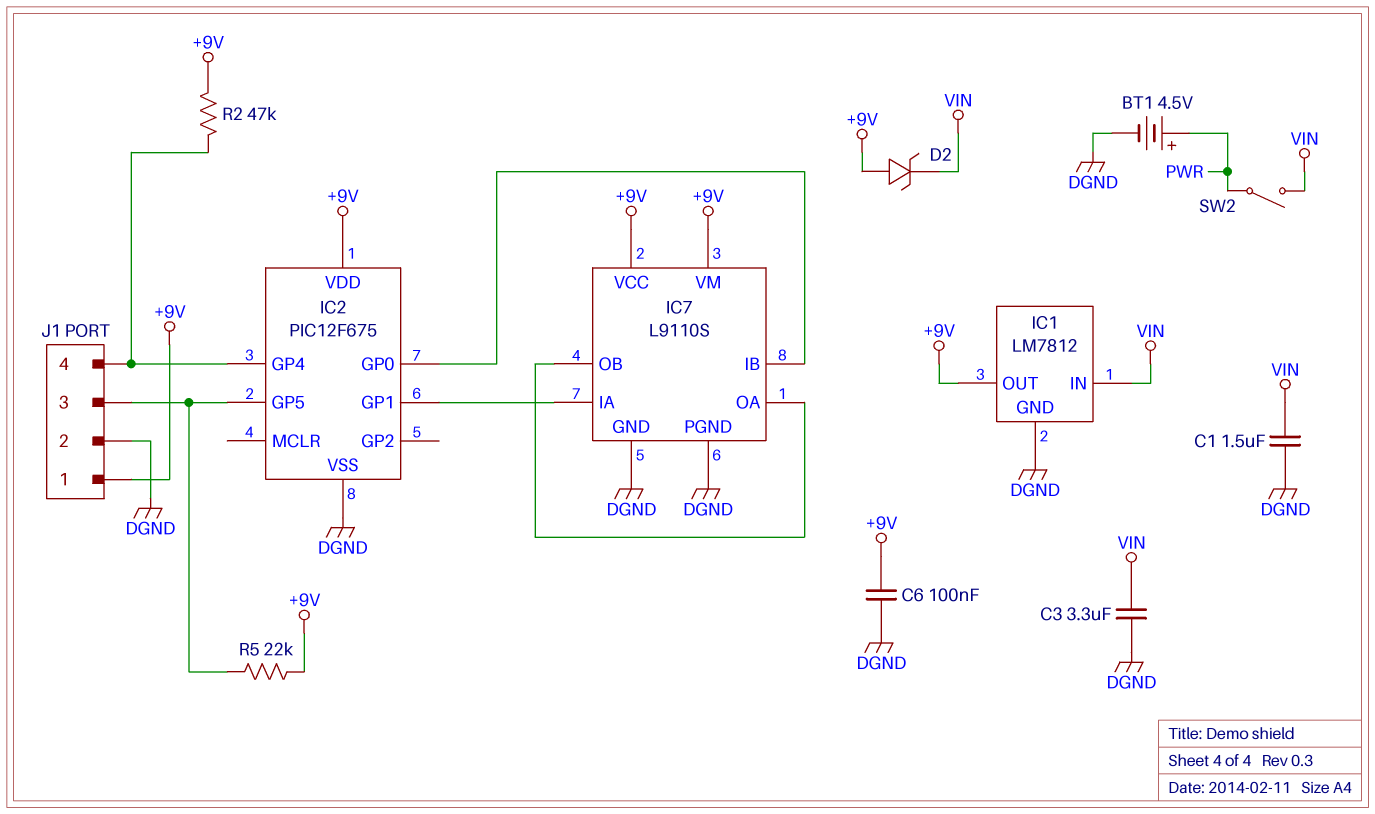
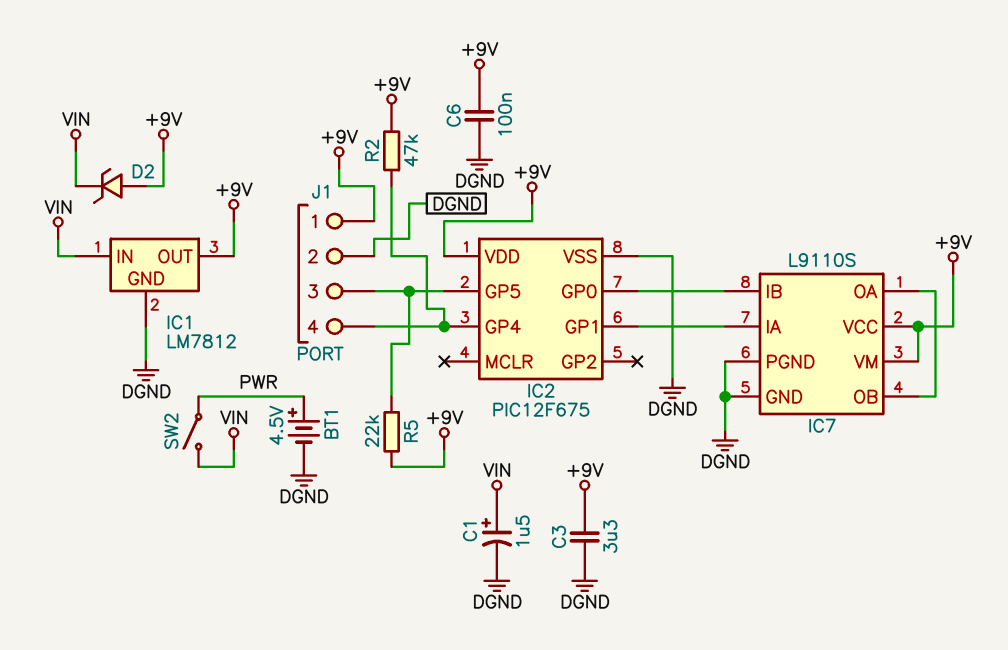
C1: 1.5uF (DGND, VIN) -> 1.5uF (plus VIN, minus DGND)
C3: 3.3uF (DGND, VIN) -> 3.3uF (+9V, DGND)

